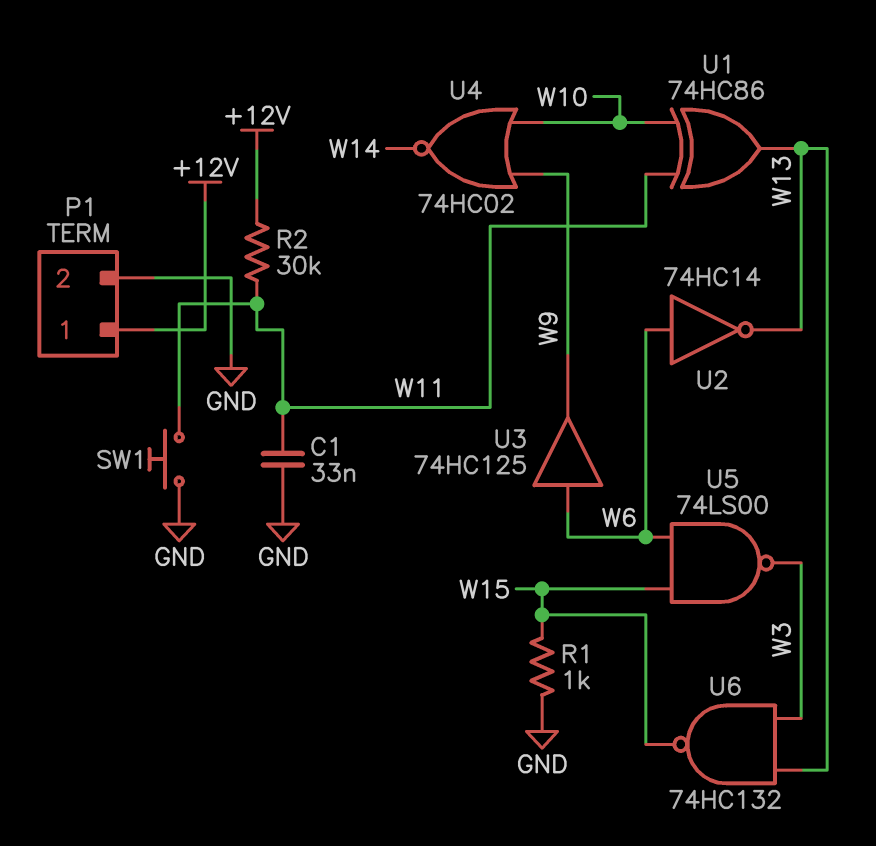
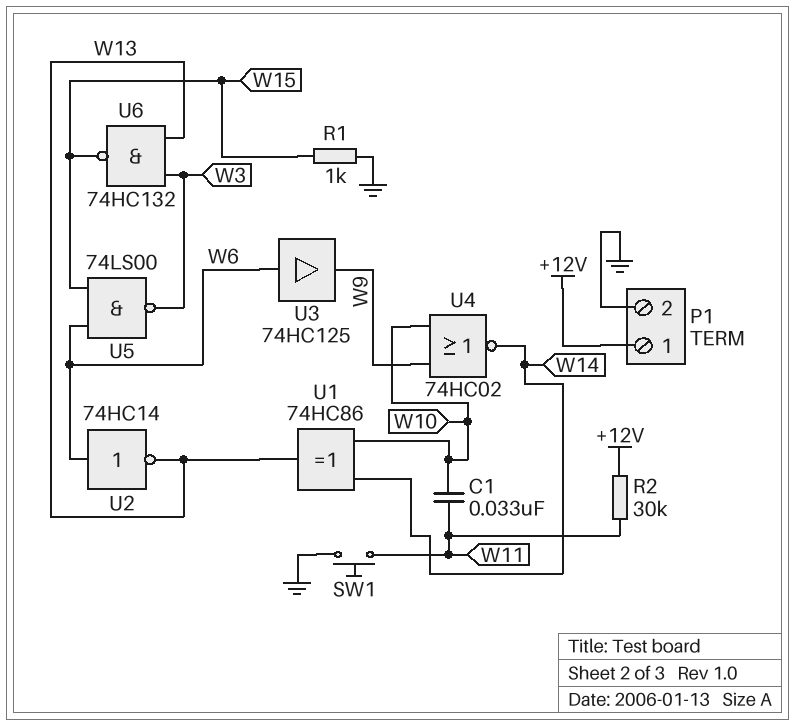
C1: 33nF (GND, W11) -> 33nF (W10, W11)
U1: XOR 74HC86 (in W10, in W11, out W13) -> XOR 74HC86 (in W10, in W14, out W13)

